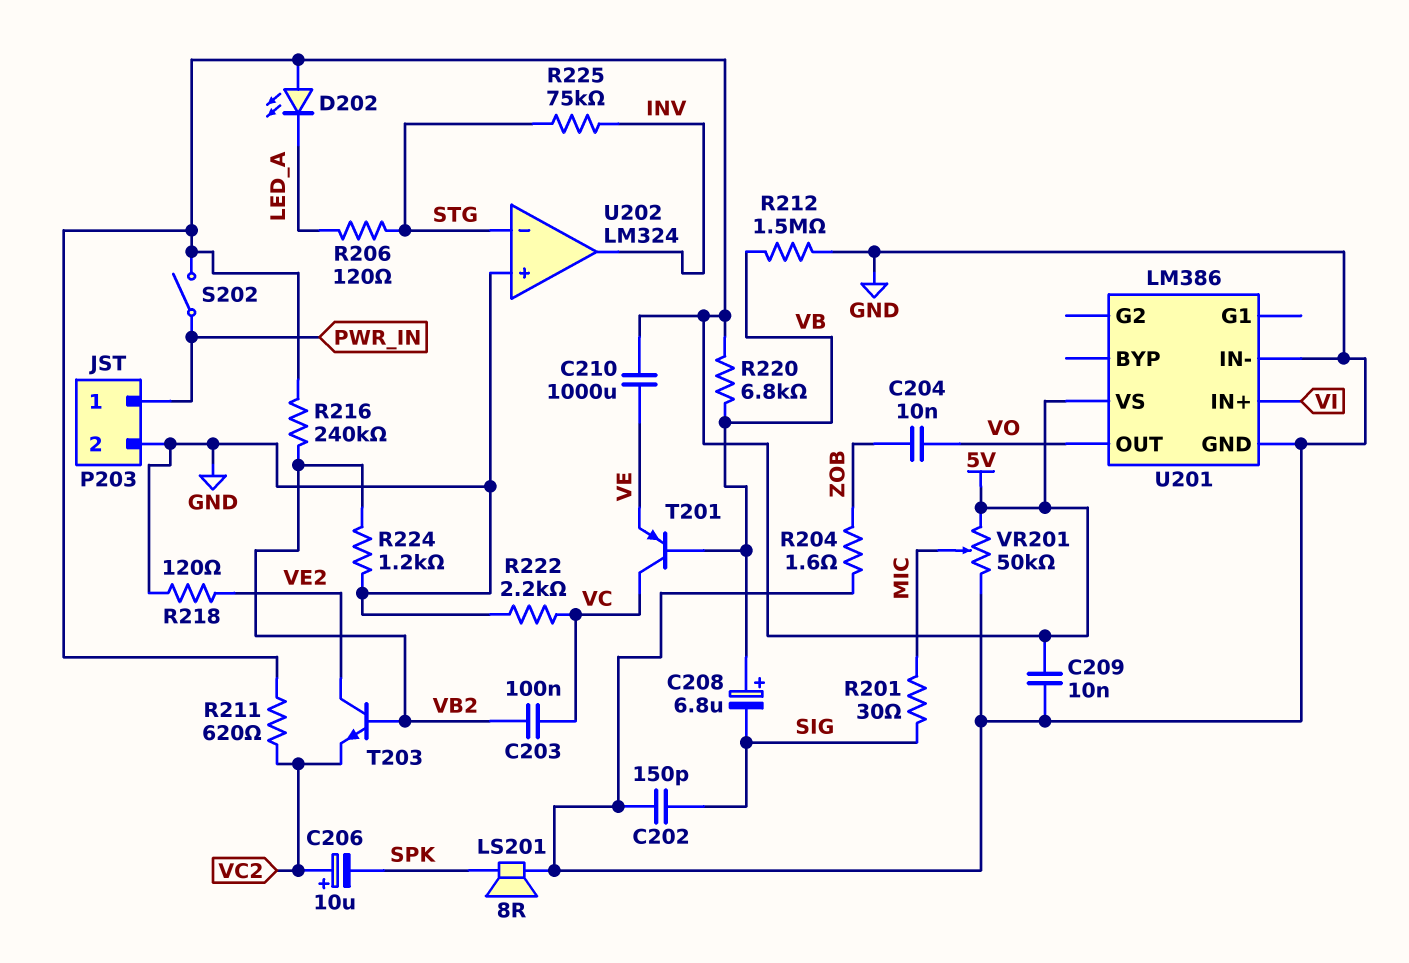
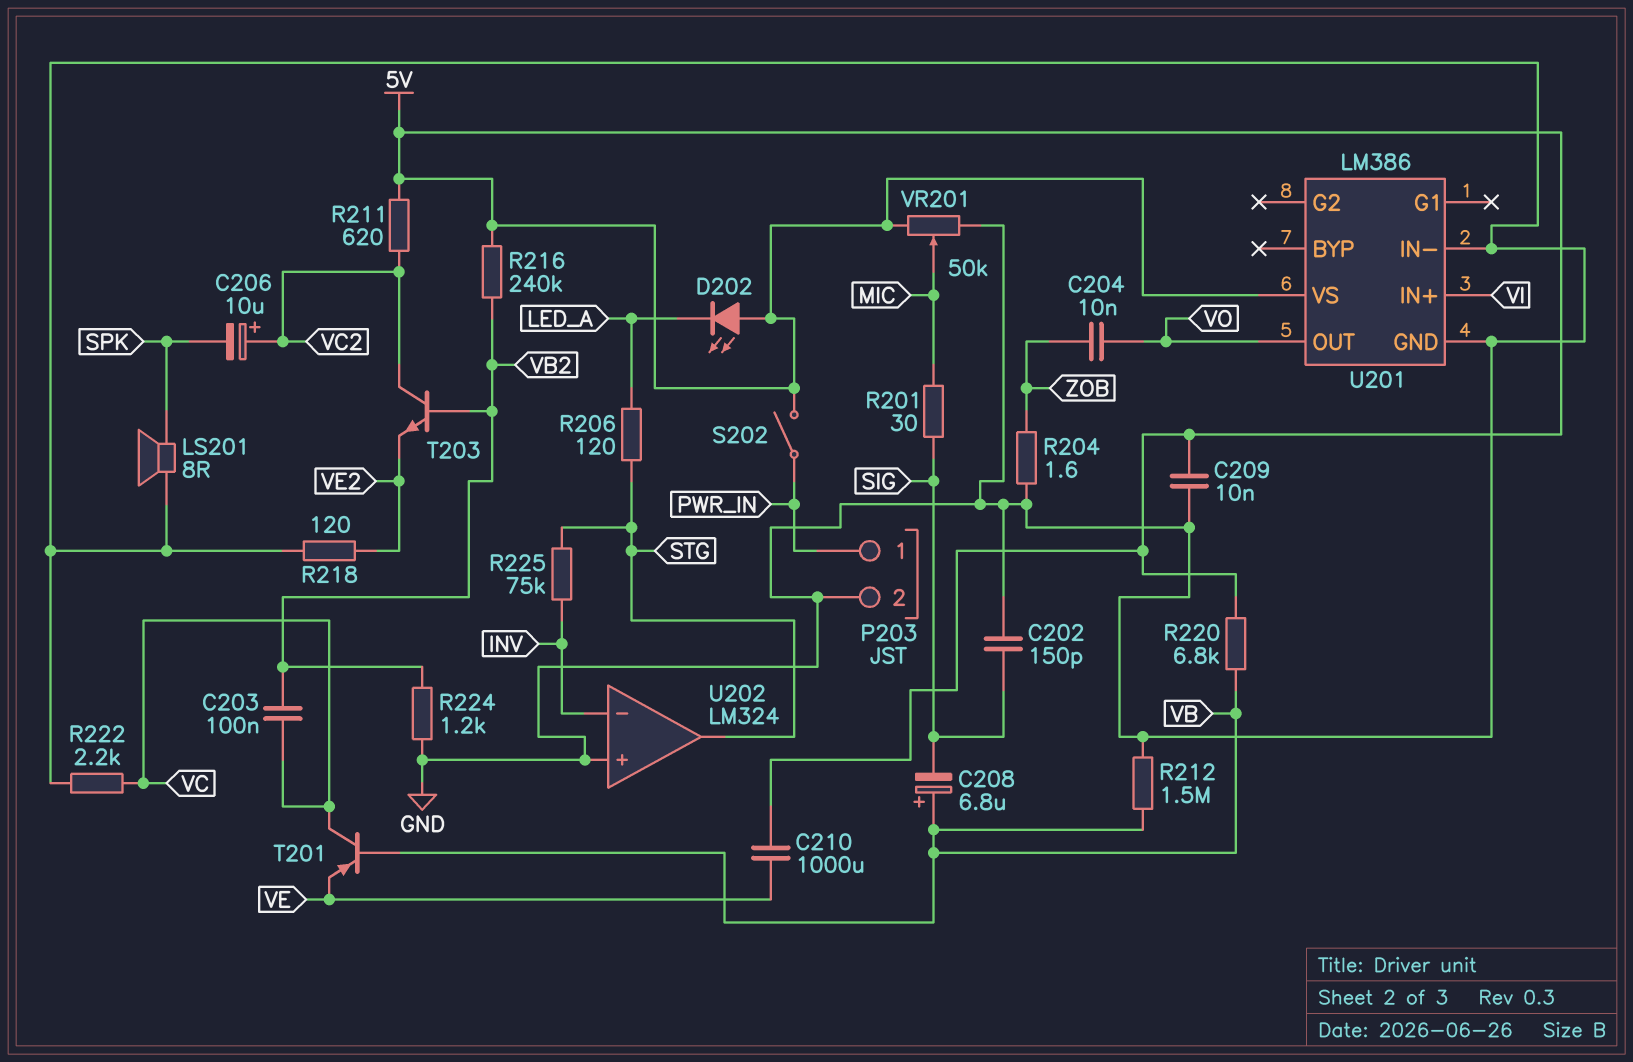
T203: NPN (B VB2, C VE2, E VC2) -> NPN (B VB2, C VC2, E VE2)
U202 pin in-: STG -> INV
U202 pin out: INV -> STG

